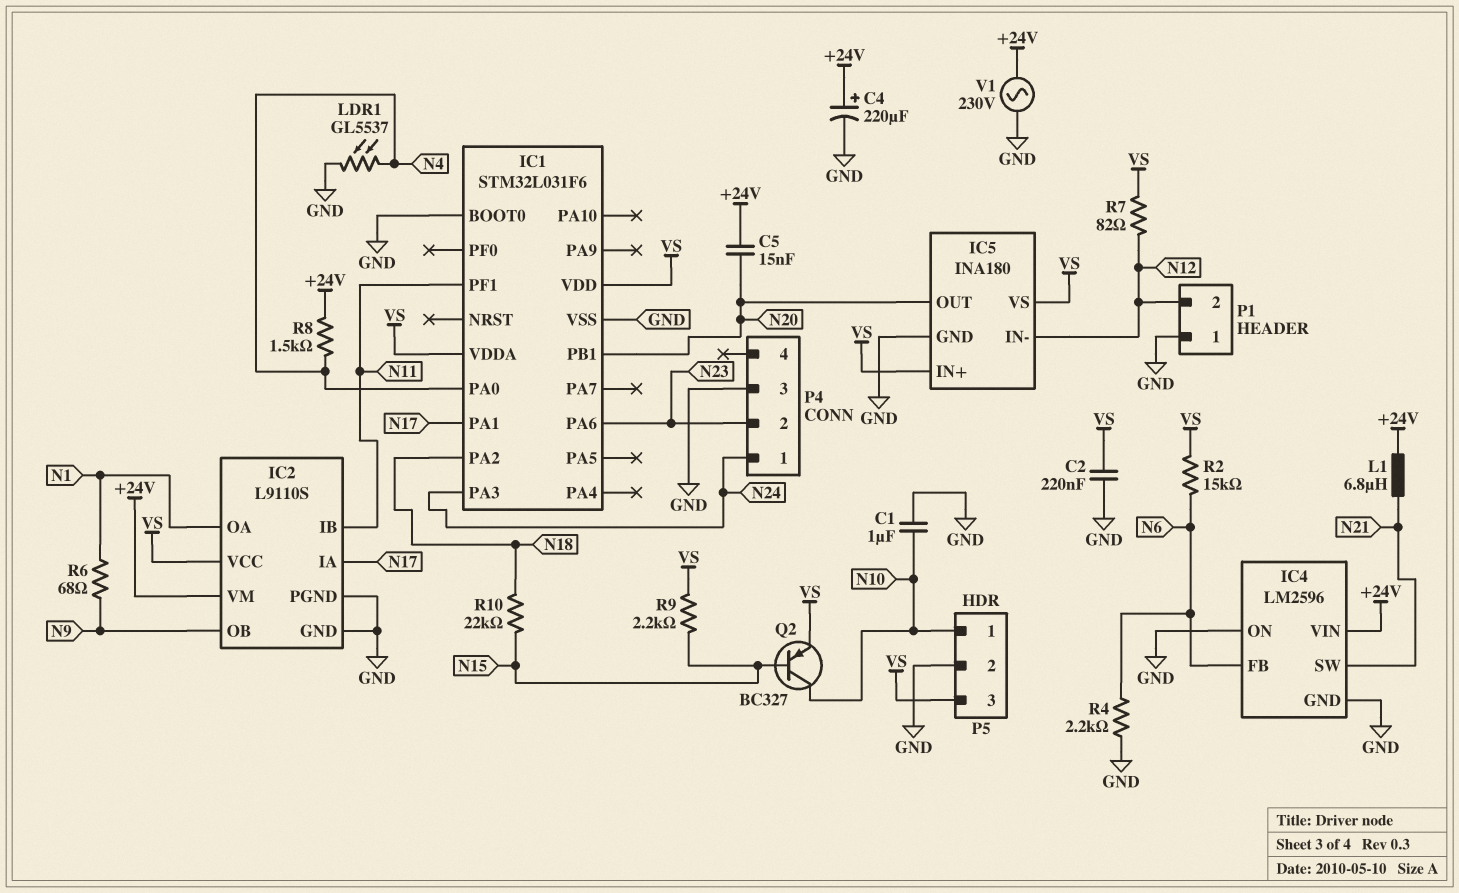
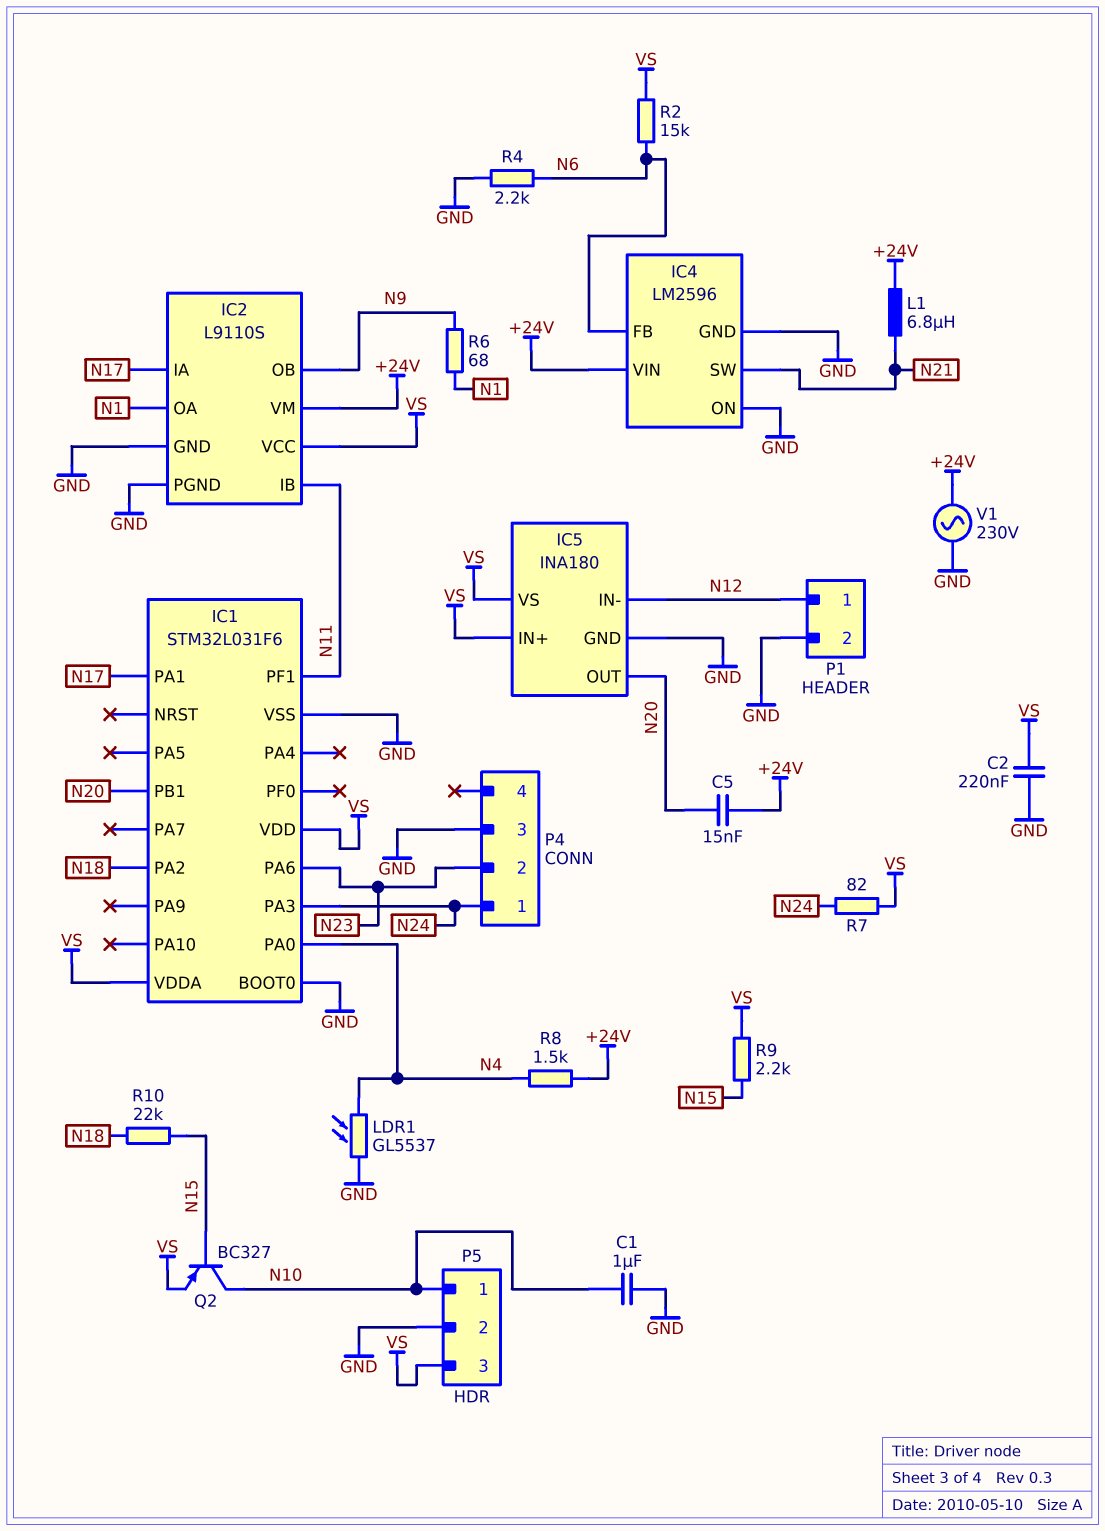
C4: 220uF (plus +24V, minus GND) -> none
P1 pin 1: GND -> N12
P1 pin 2: N12 -> GND
R7: 82 (N12, VS) -> 82 (N24, VS)

